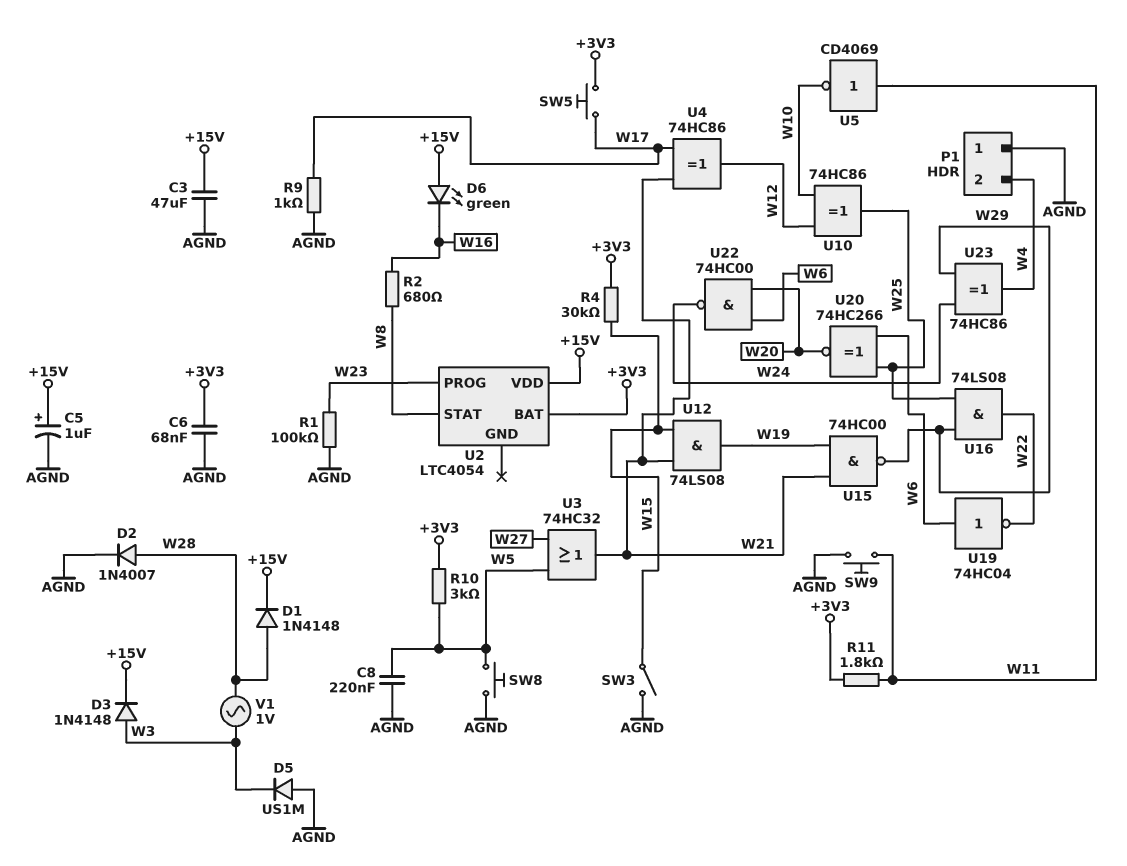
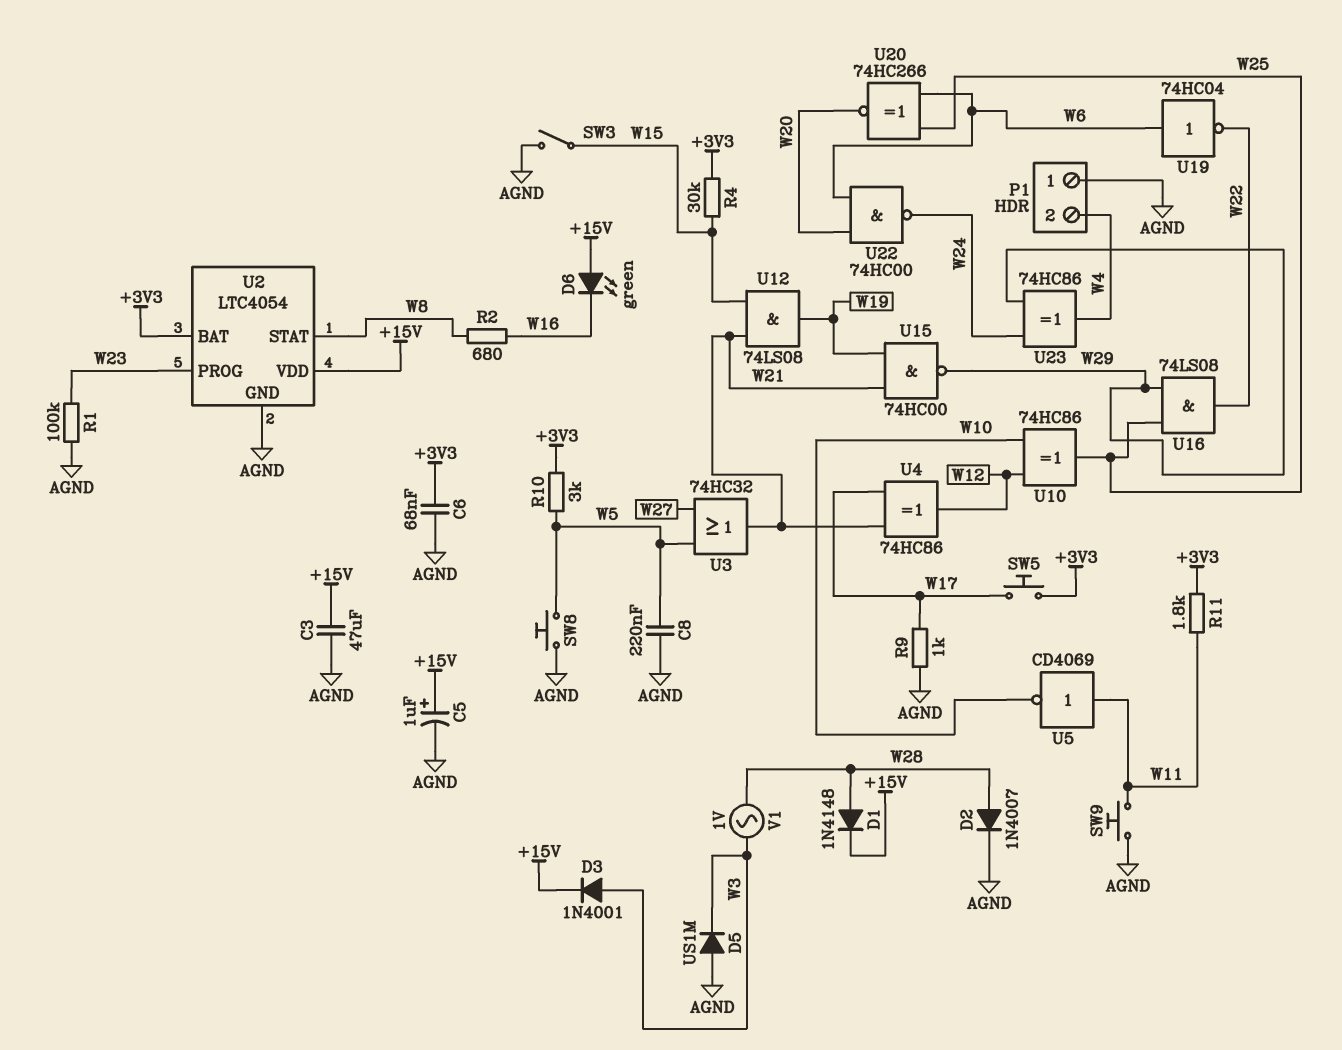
D3: diode 1N4148 (A W3, K +15V) -> diode 1N4001 (A W3, K +15V)
U2 pin GND: none -> AGND

